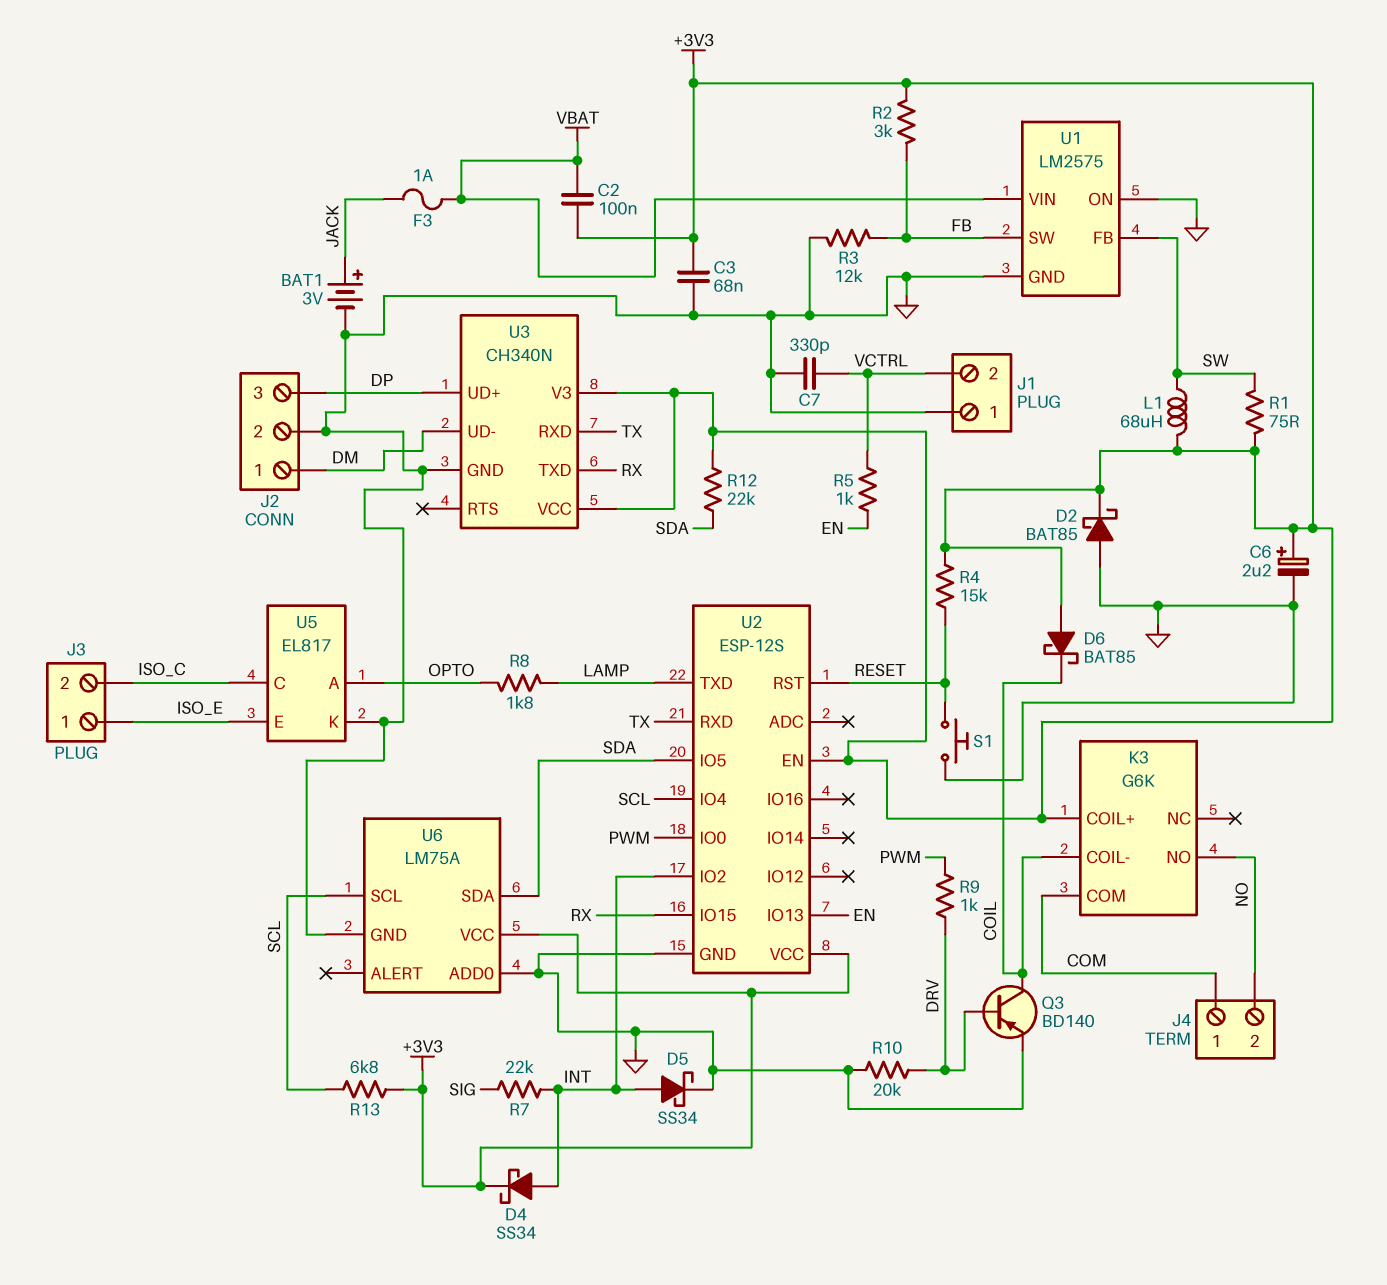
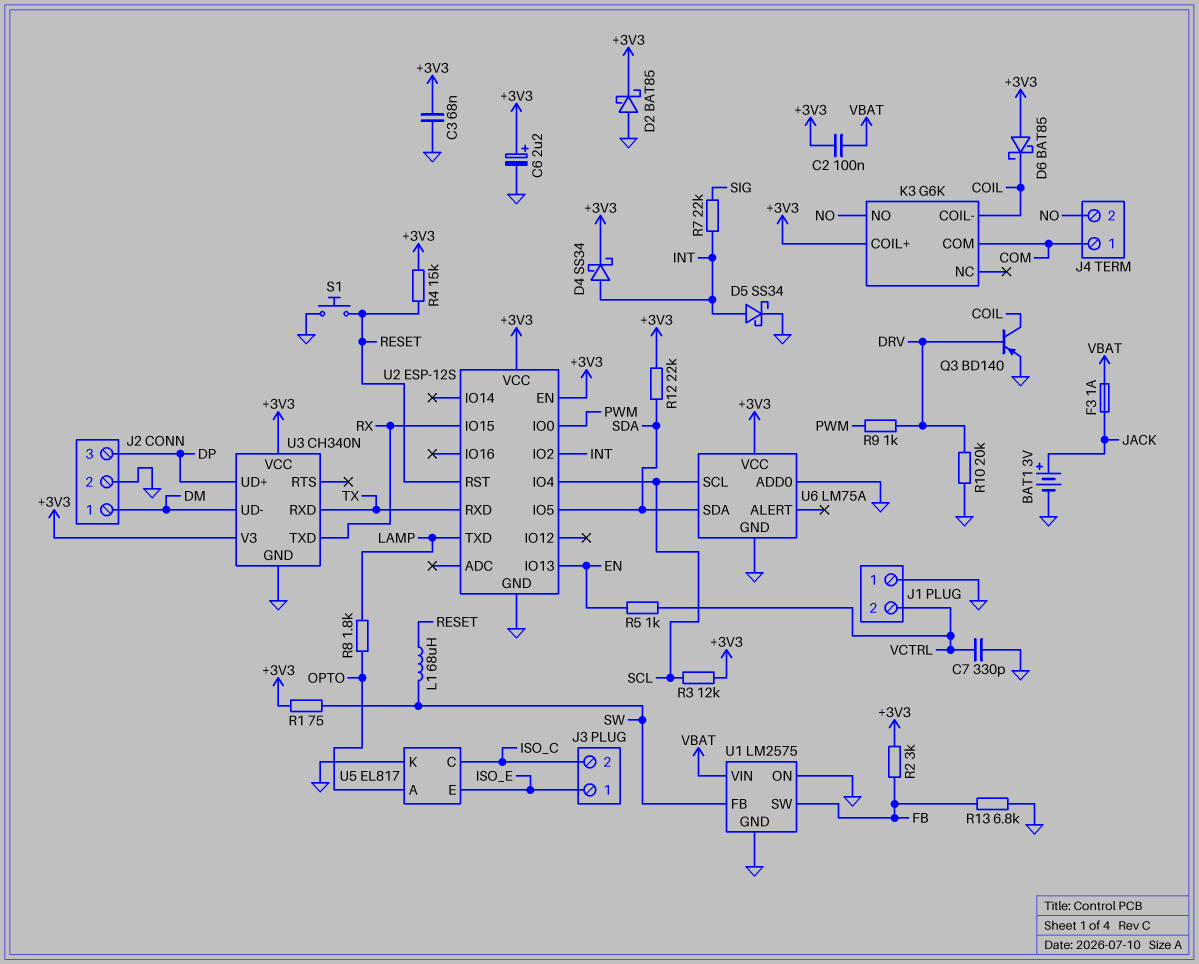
L1: 68uH (+3V3, SW) -> 68uH (RESET, SW)
R3: 12k (FB, GND) -> 12k (+3V3, SCL)
R13: 6.8k (+3V3, SCL) -> 6.8k (FB, GND)

